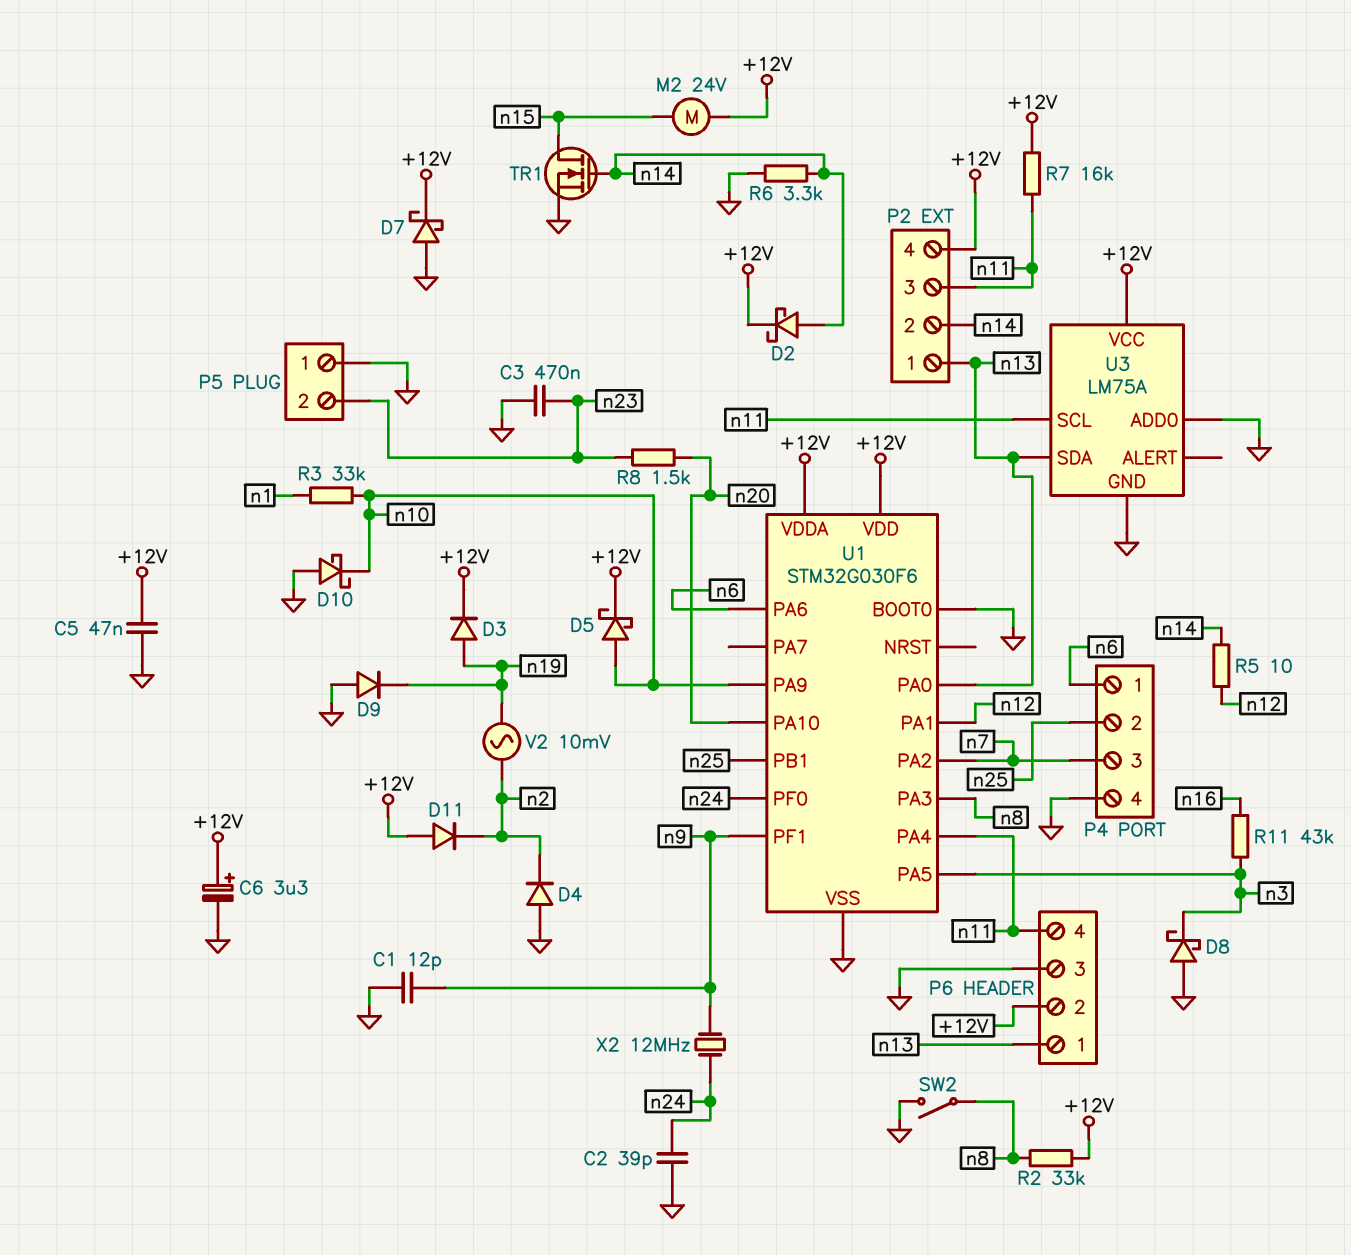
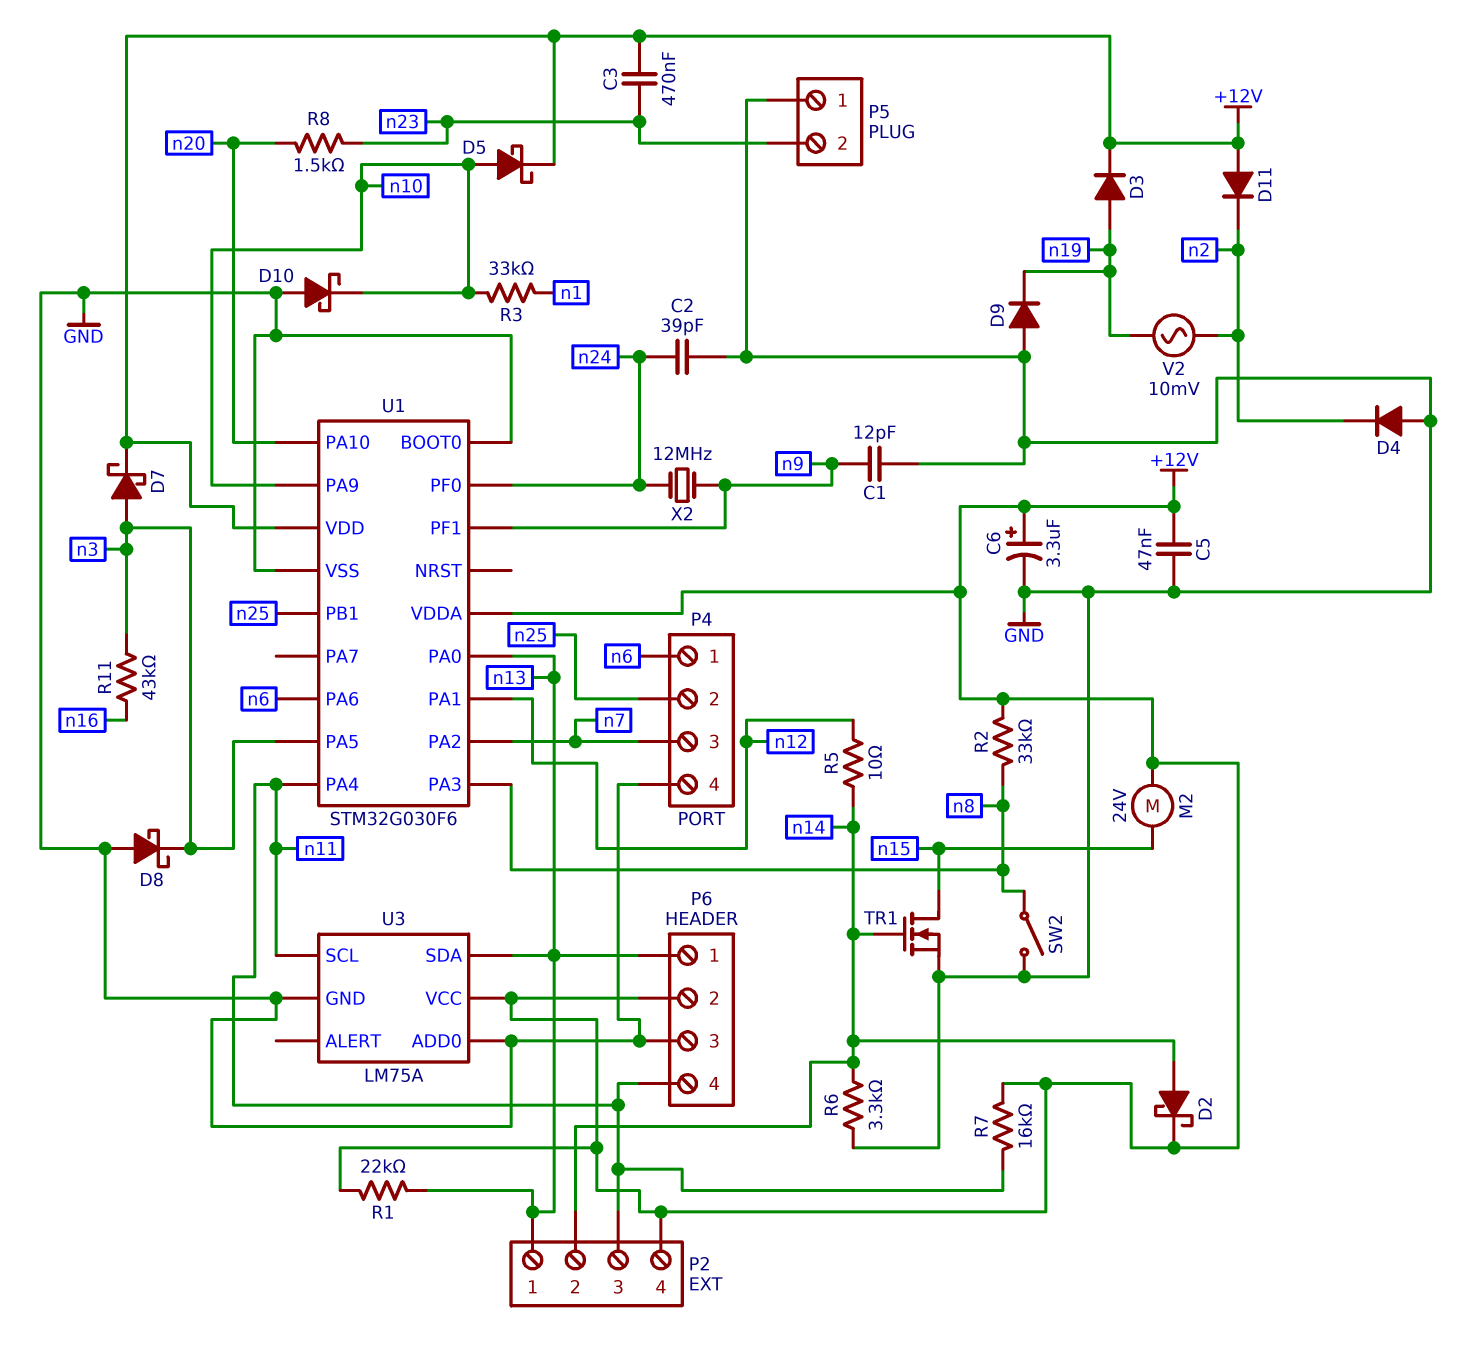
C3: 470nF (GND, n23) -> 470nF (+12V, n23)
D7: schottky (A GND, K +12V) -> schottky (A n3, K +12V)
R1: none -> 22k (+12V, n13)

